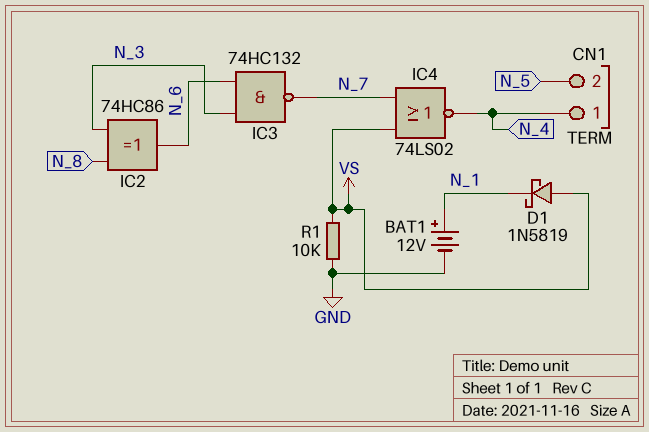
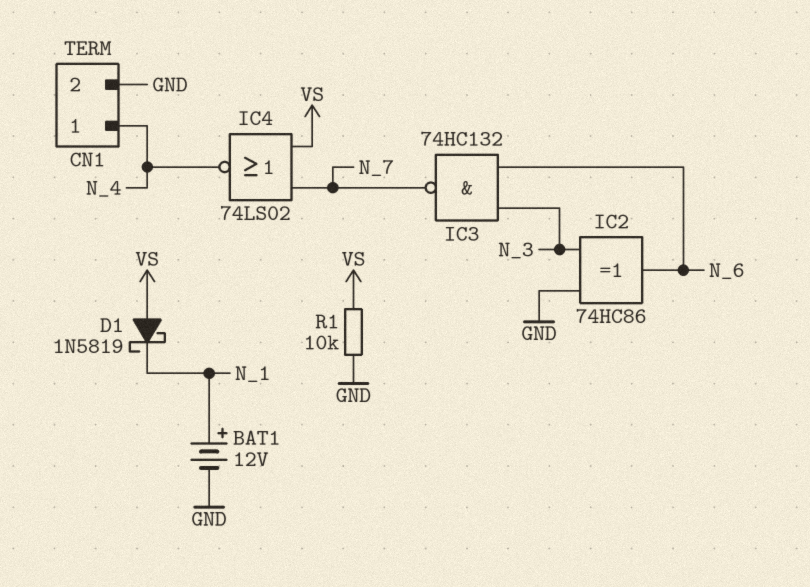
CN1 pin 2: N_5 -> GND
IC2: XOR 74HC86 (in N_3, in N_8, out N_6) -> XOR 74HC86 (in GND, in N_3, out N_6)

